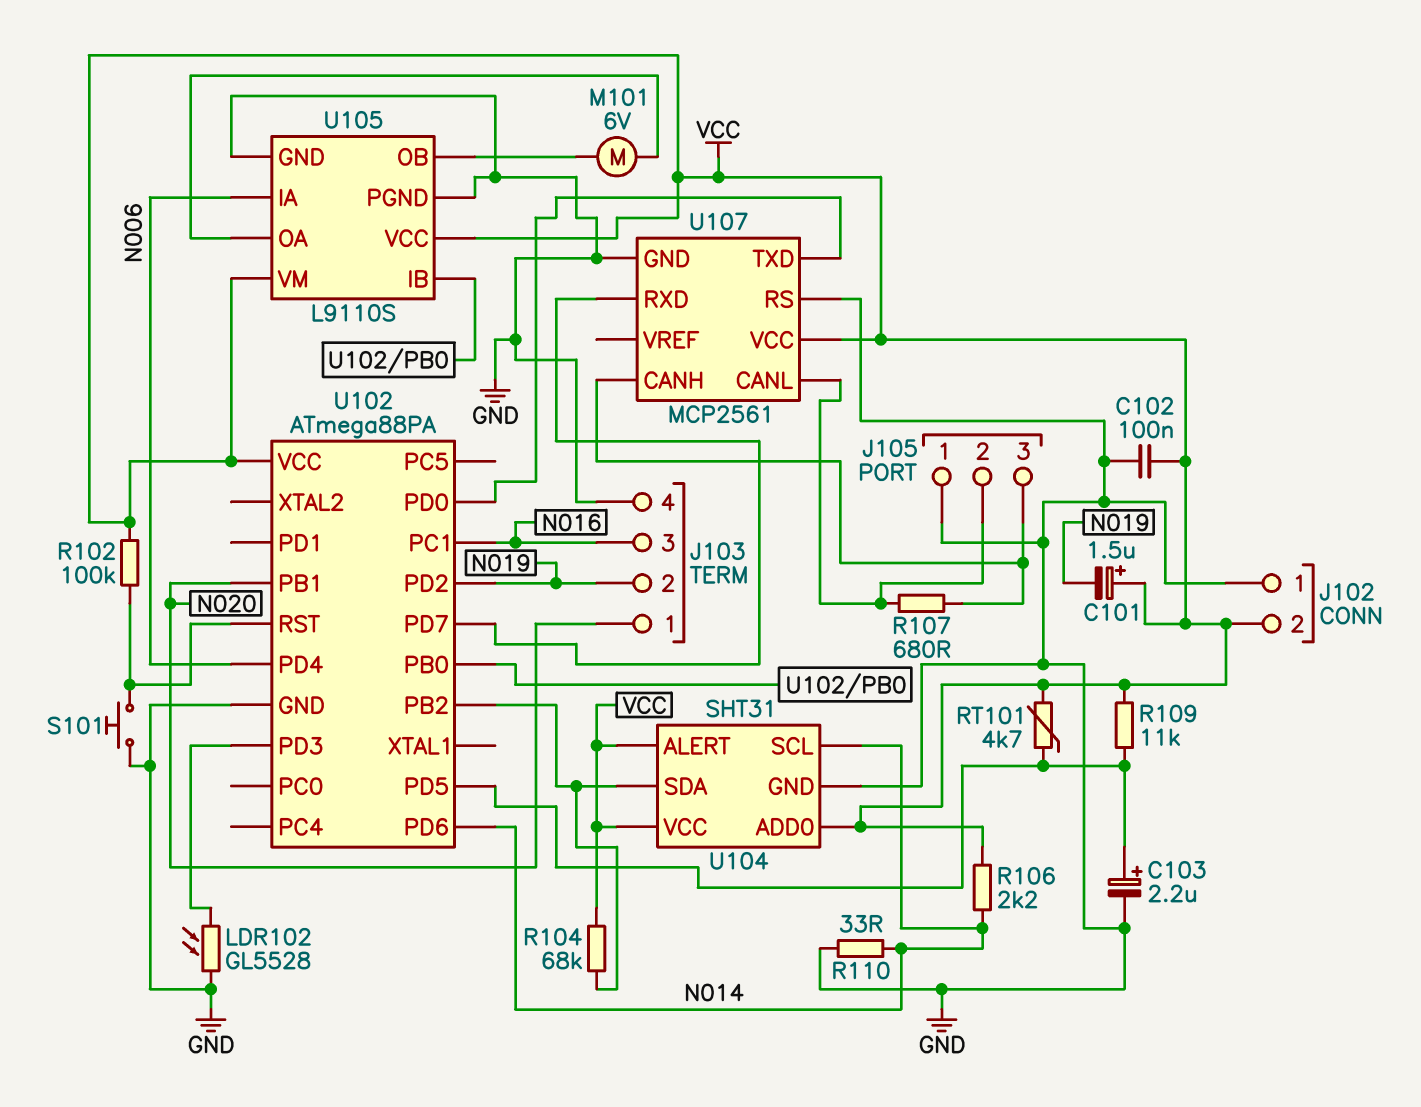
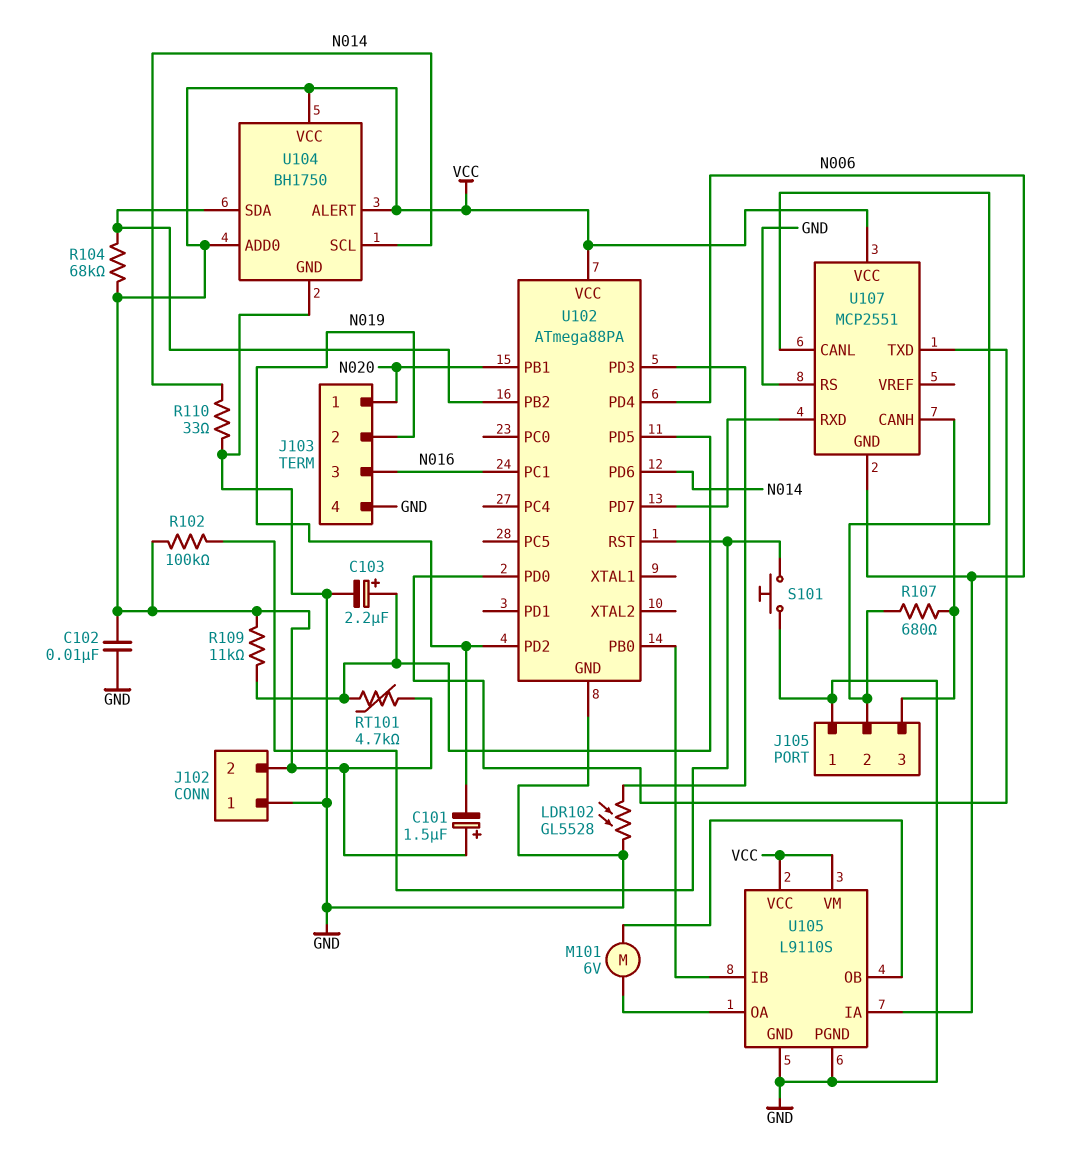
C102: 100nF (GND, VCC) -> 10nF (GND, VCC)
R106: 2.2k (N014, VCC) -> none
U104: SHT31 -> BH1750
U107: MCP2561 -> MCP2551
U107 pin GND: GND -> N006

